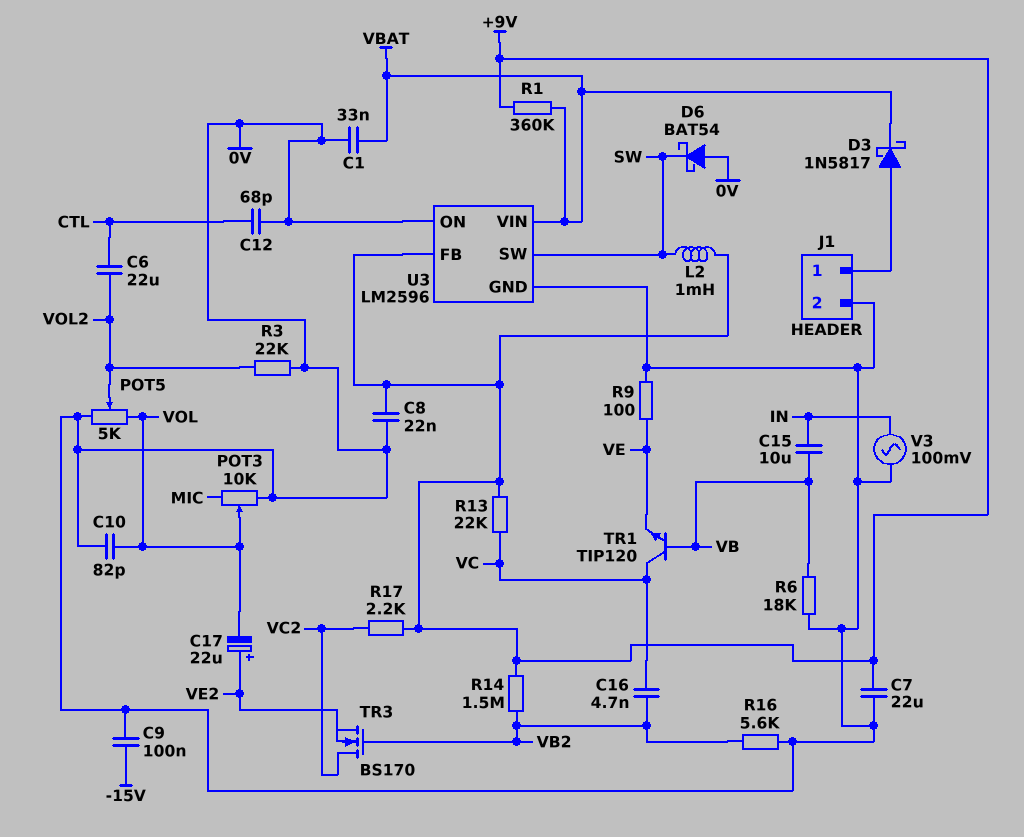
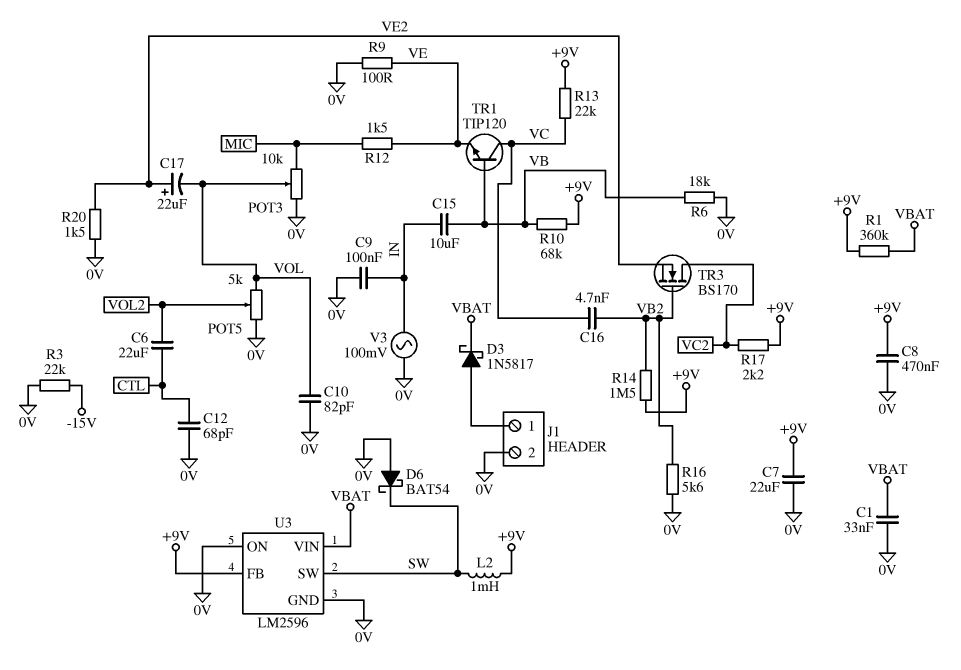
C8: 22nF (+9V, 0V) -> 470nF (+9V, 0V)
C9: 100nF (-15V, 0V) -> 100nF (0V, IN)
R3: 22k (0V, VOL2) -> 22k (-15V, 0V)
R10: none -> 68k (+9V, VB)
R12: none -> 1.5k (MIC, VE)
R20: none -> 1.5k (0V, VE2)

